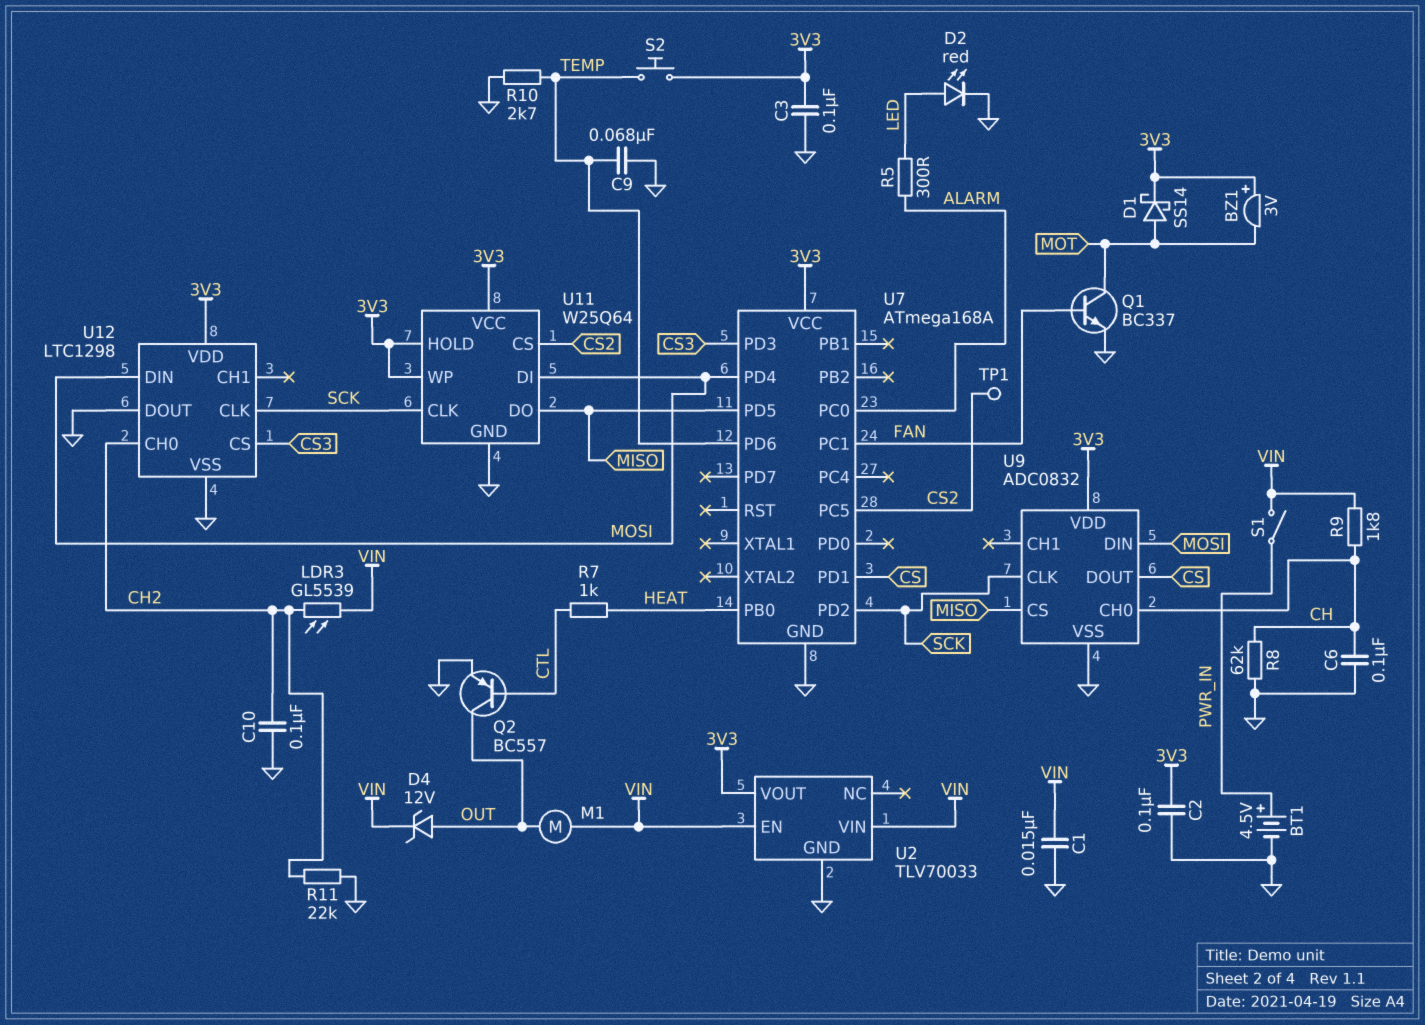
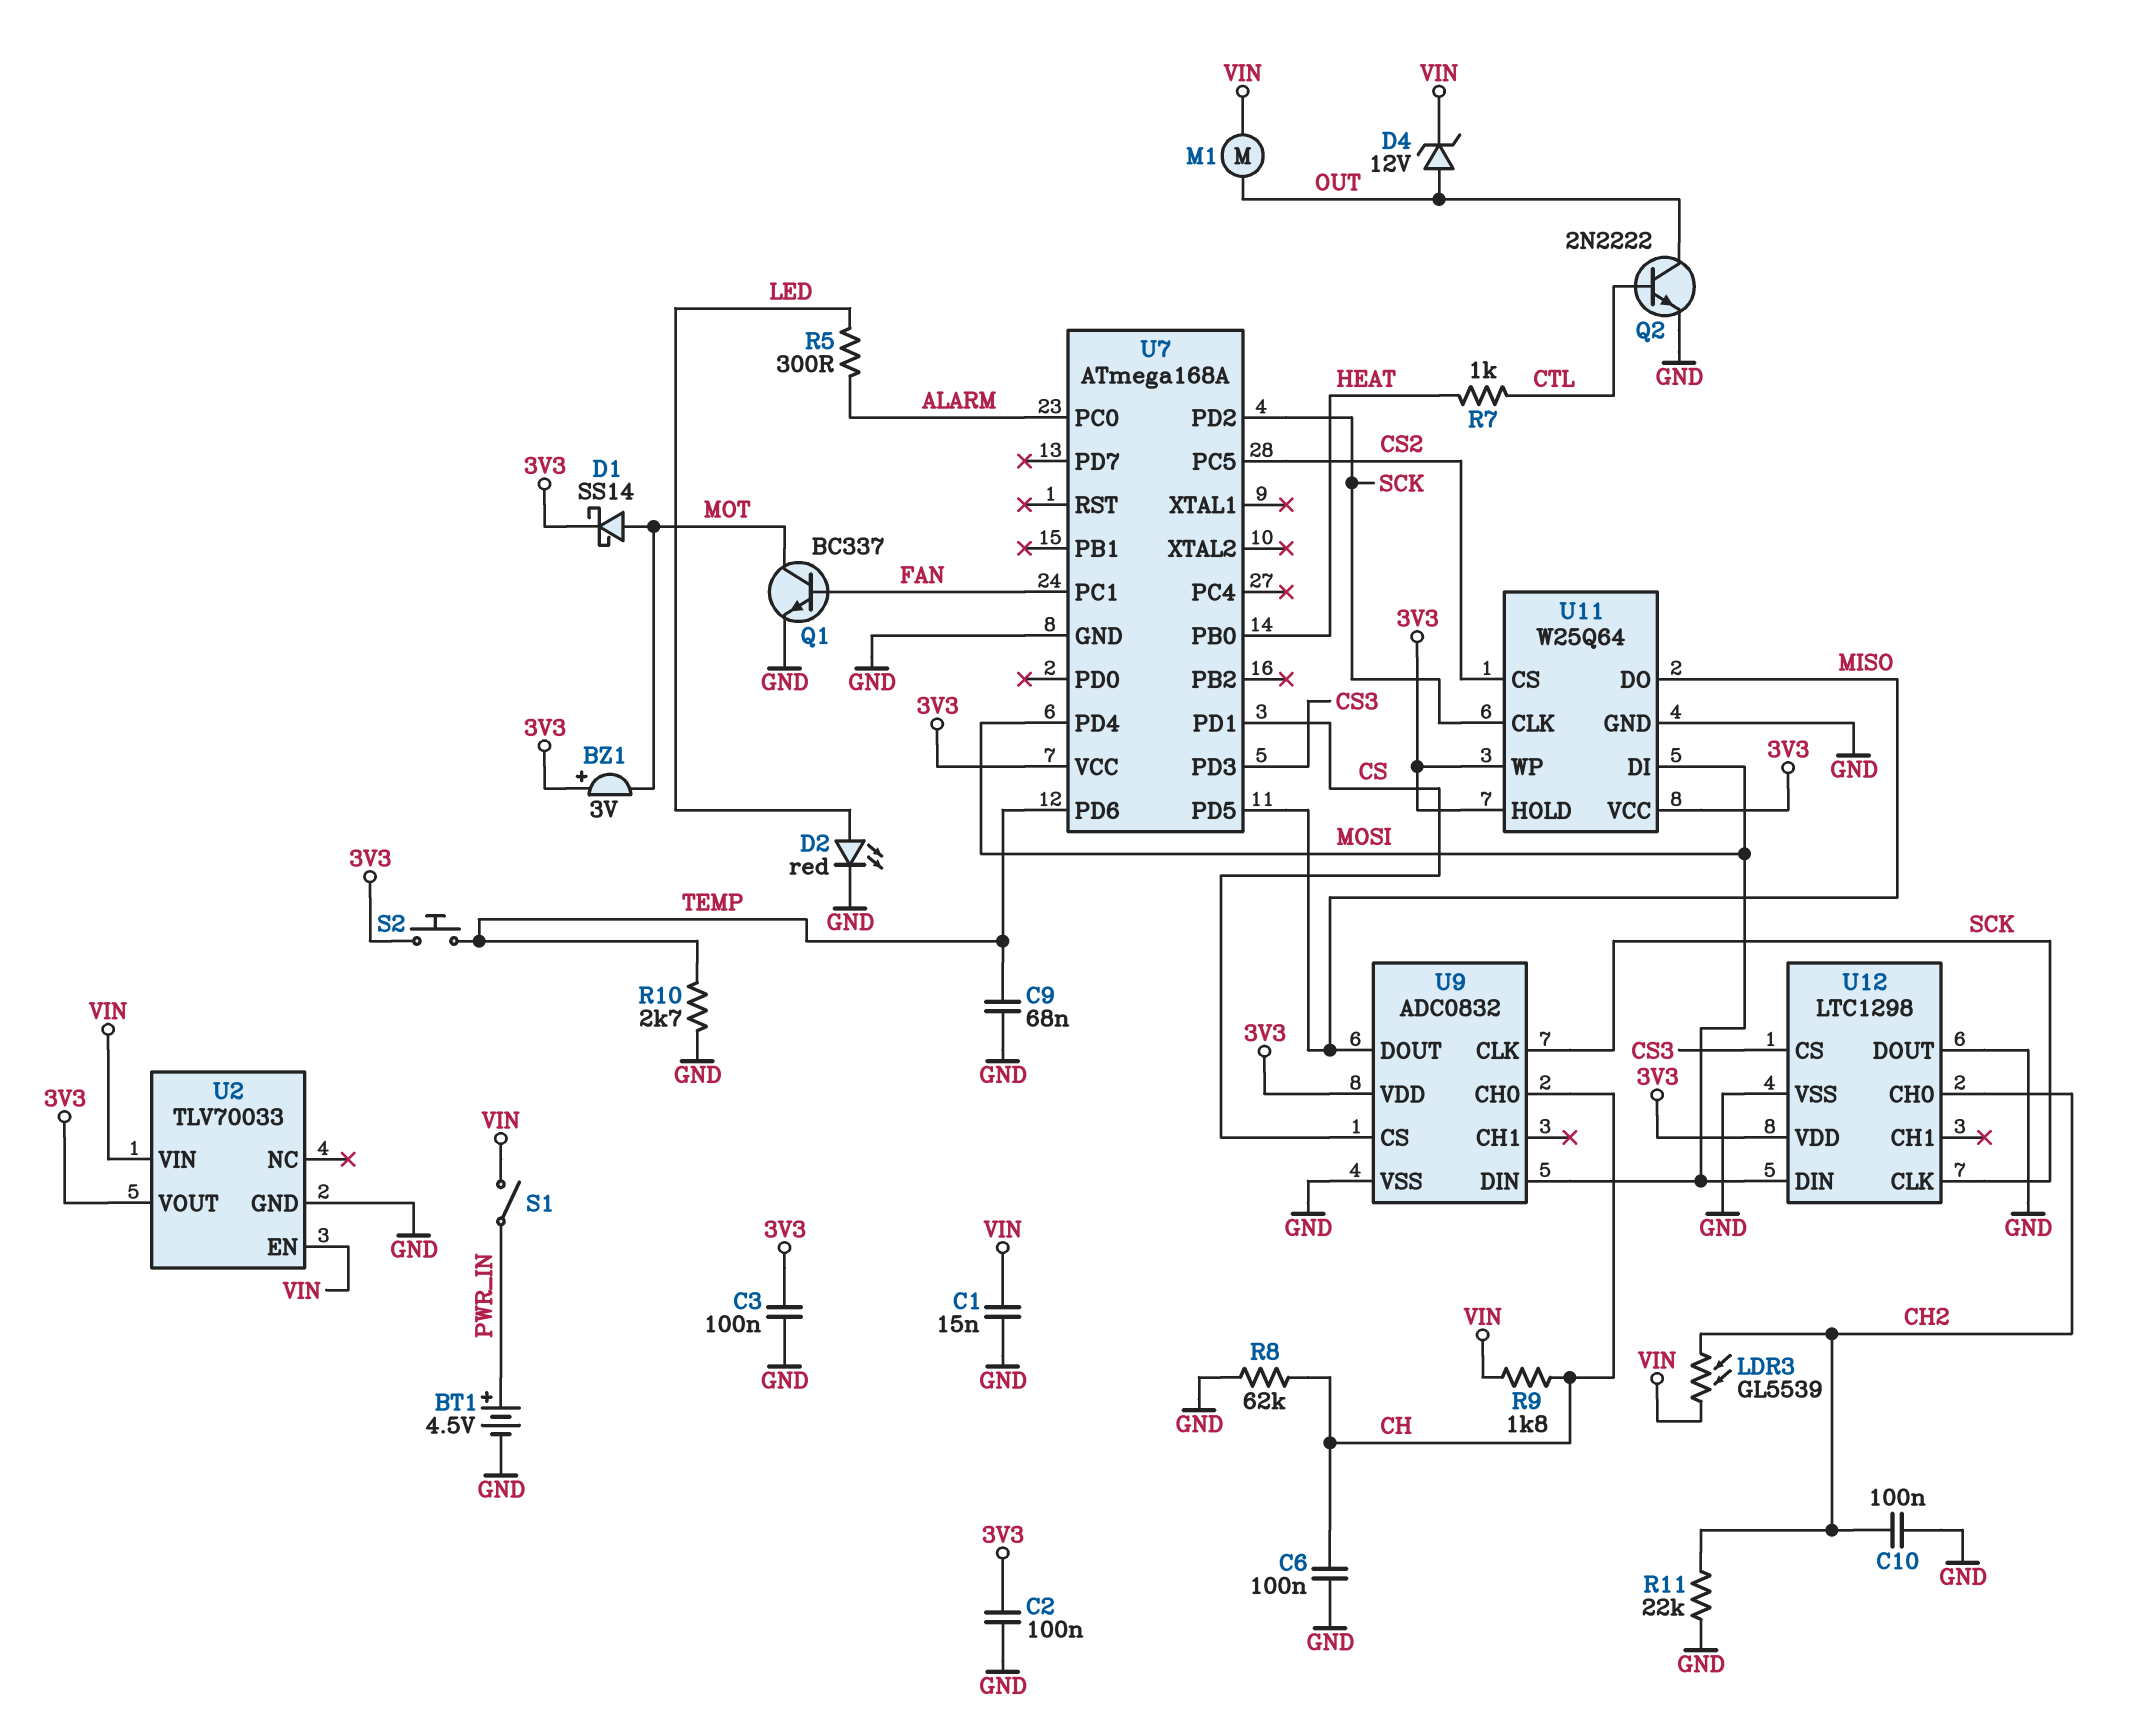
Q2: PNP BC557 (B CTL, C OUT, E GND) -> NPN 2N2222 (B CTL, C OUT, E GND)
TP1: test point (CS2) -> none
U9 pin CS: MISO -> CS
U9 pin DOUT: CS -> MISO

